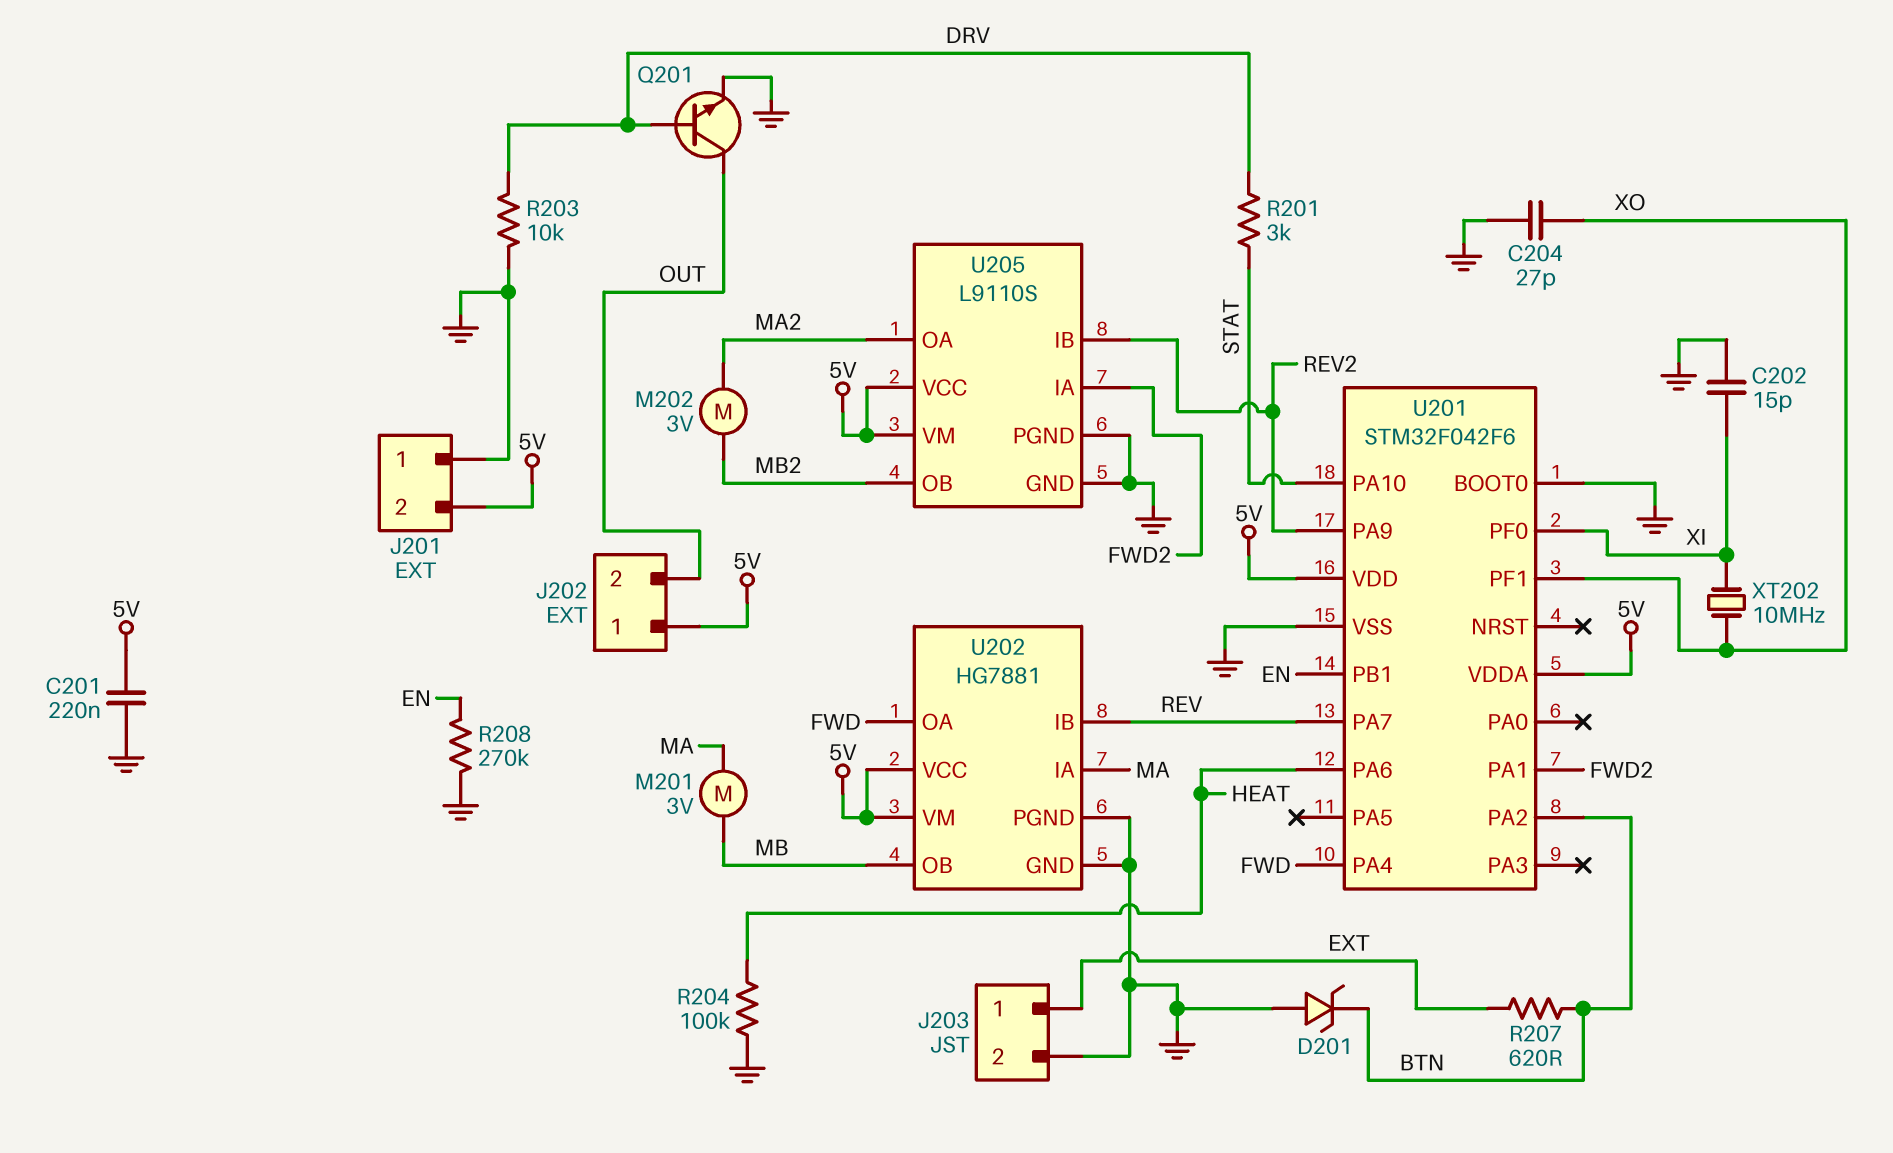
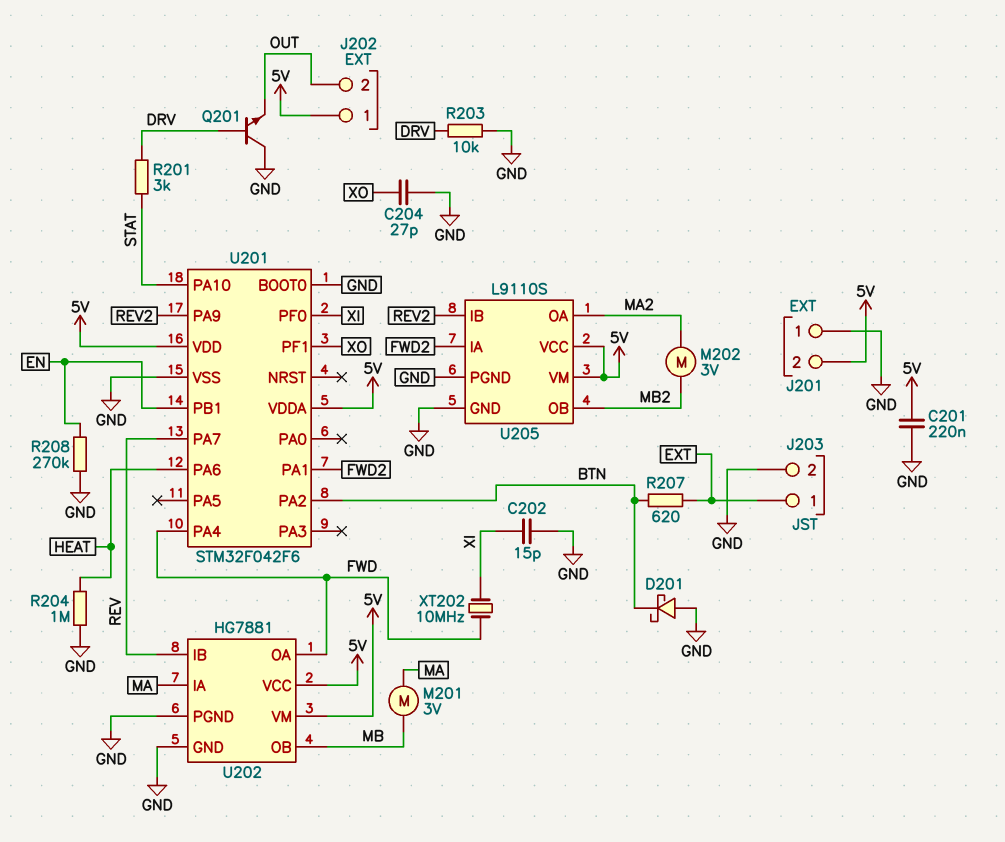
D201: zener (A GND, K BTN) -> schottky (A GND, K BTN)
Q201: NPN (B DRV, C OUT, E GND) -> NPN (B DRV, C GND, E OUT)
R204: 100k (GND, HEAT) -> 1M (GND, HEAT)
XT202: 10MHz (XI, XO) -> 10MHz (FWD, XI)

